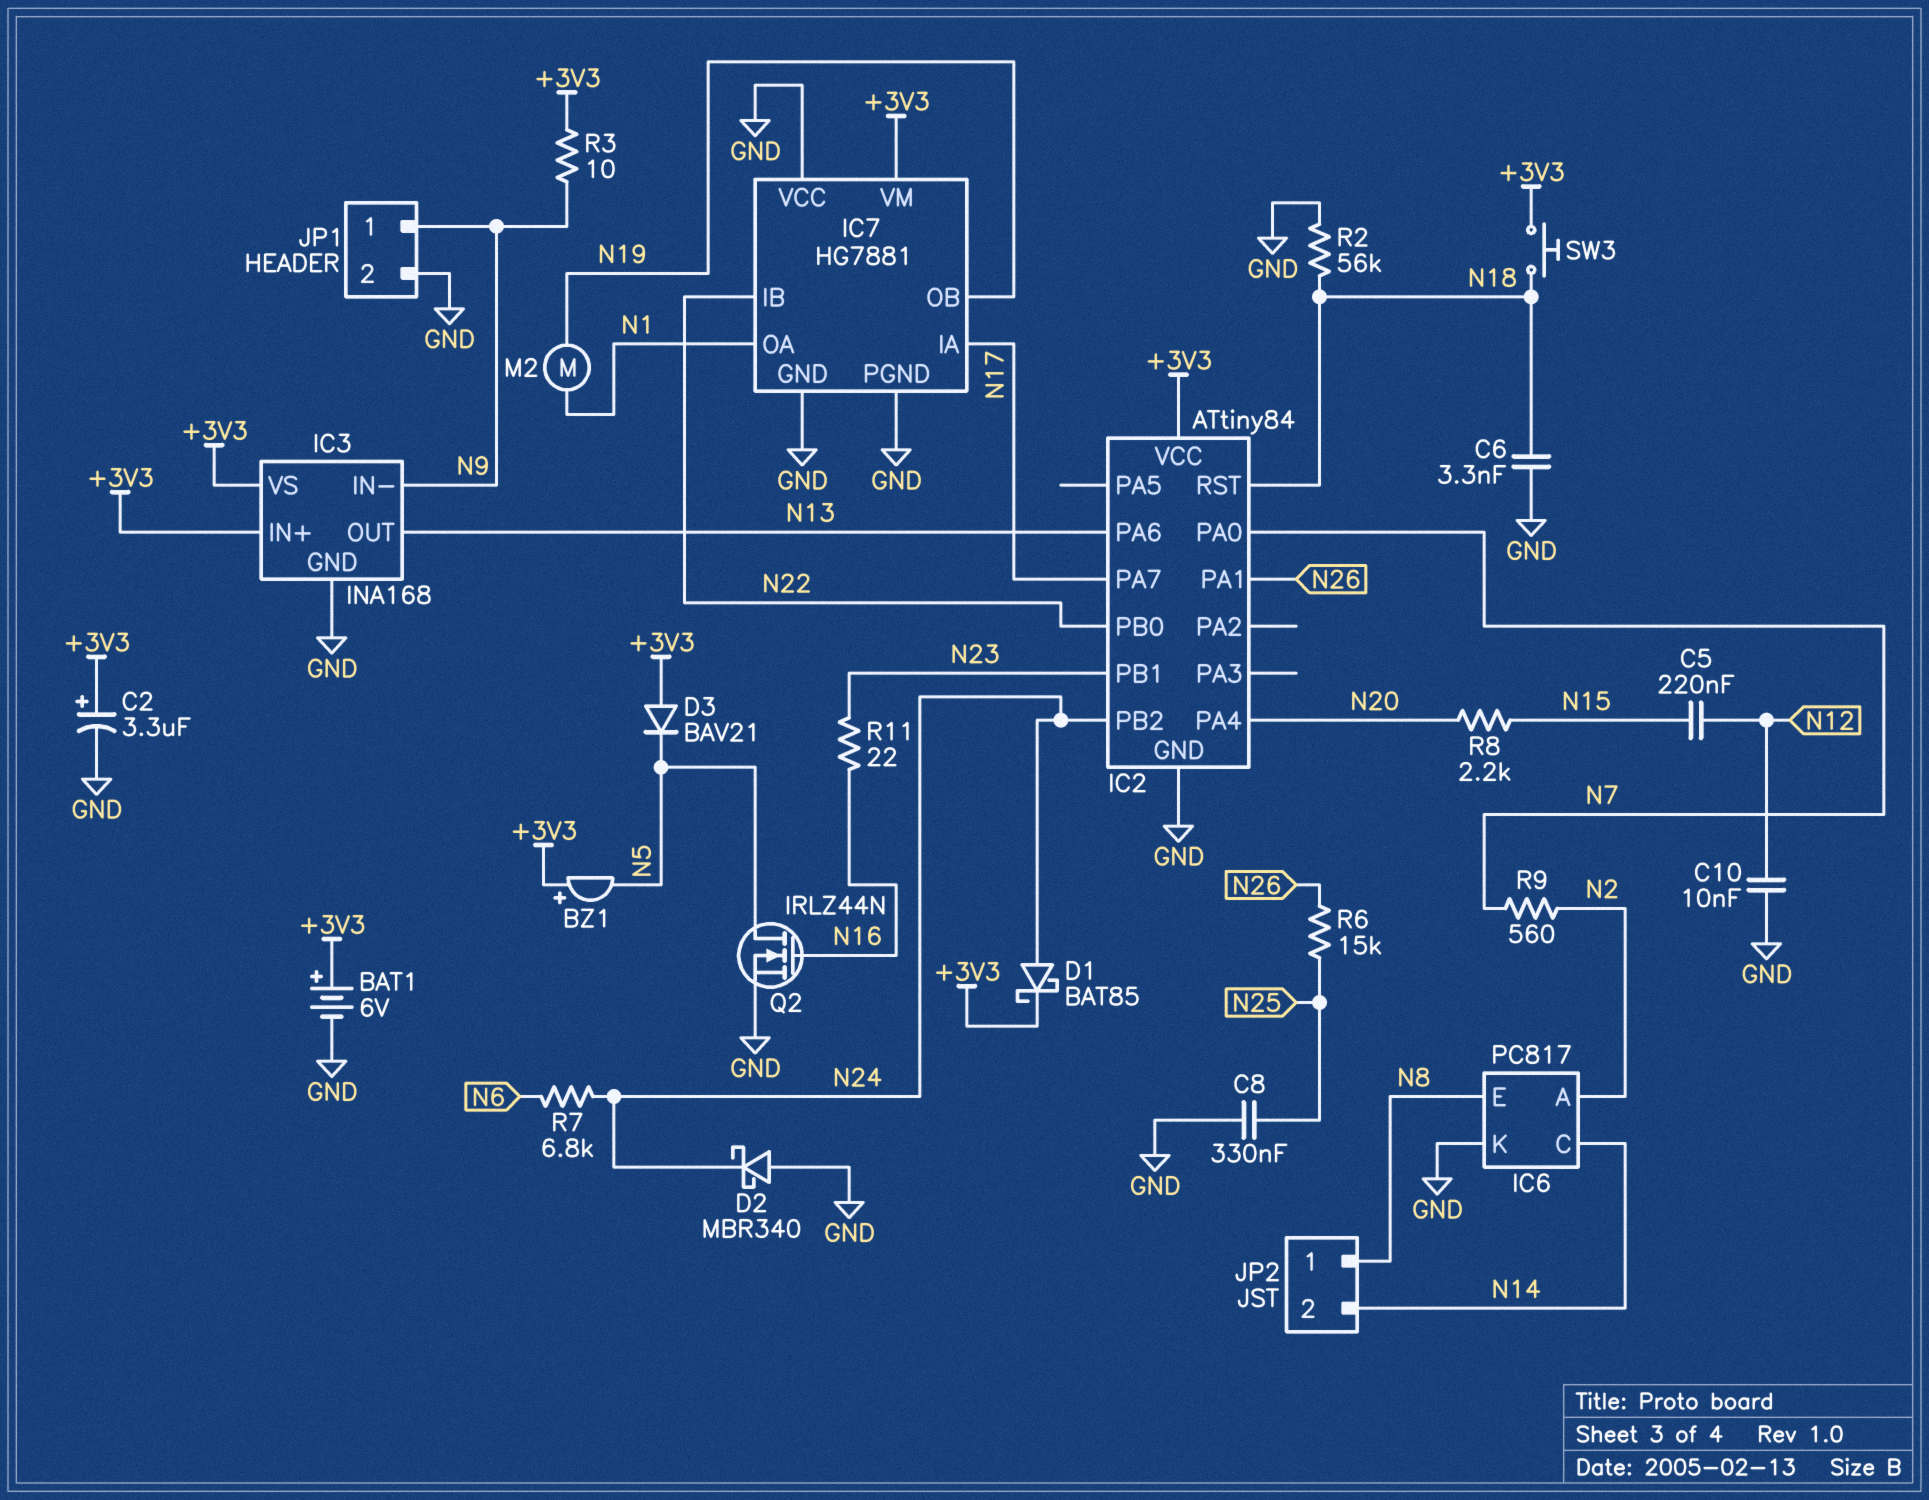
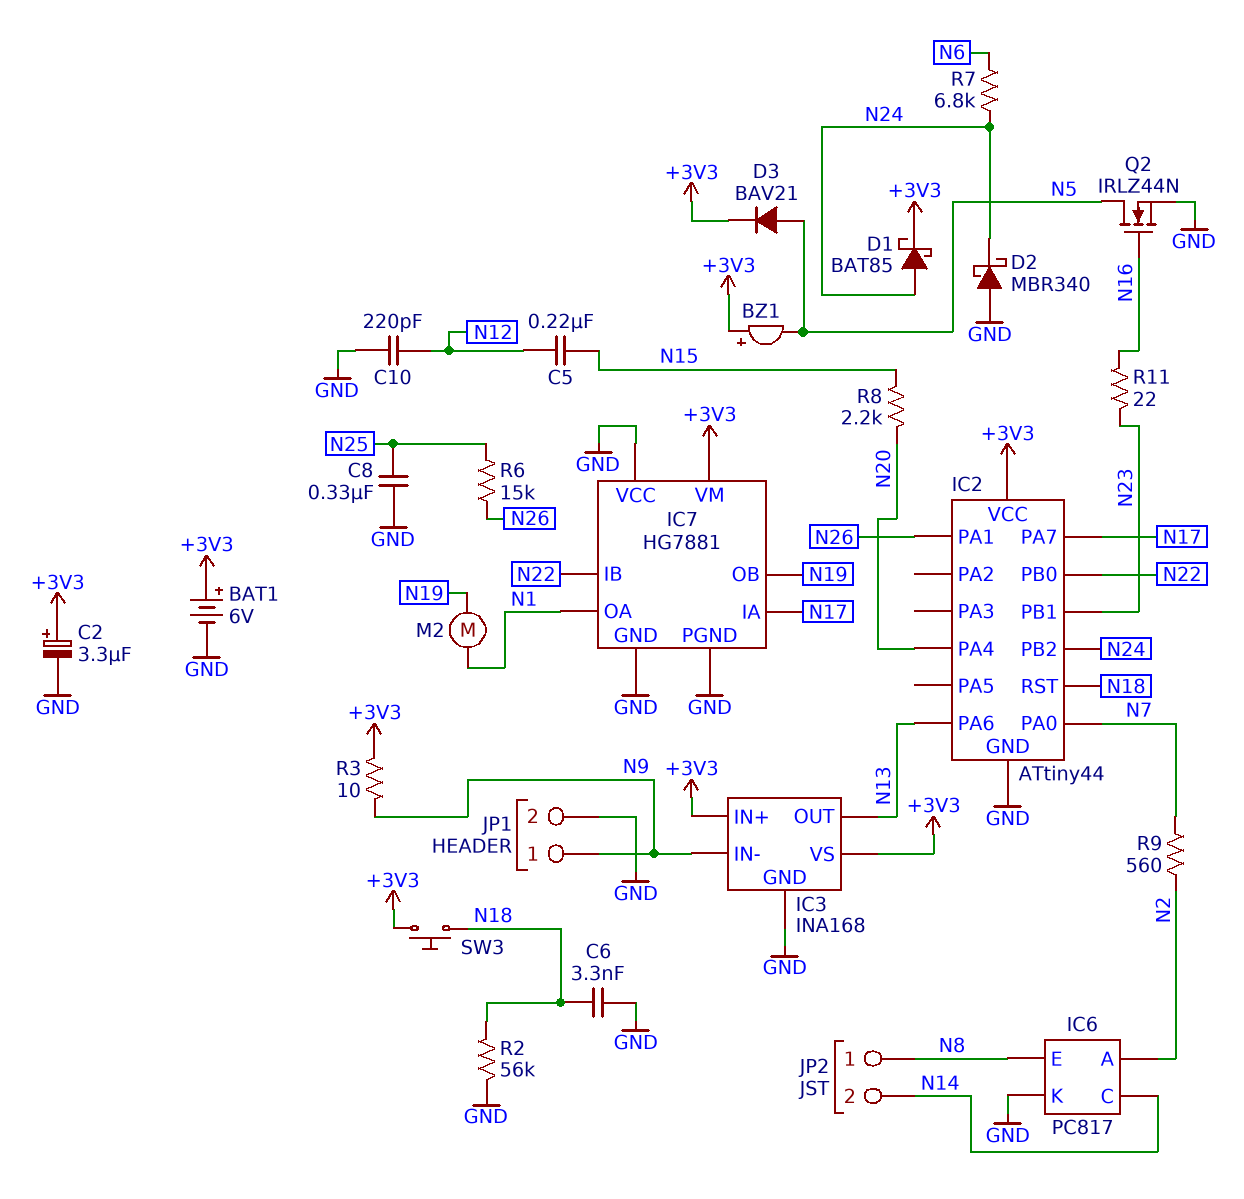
C10: 10nF (GND, N12) -> 220pF (GND, N12)
D3: diode BAV21 (A +3V3, K N5) -> diode BAV21 (A N5, K +3V3)
IC2: ATtiny84 -> ATtiny44

